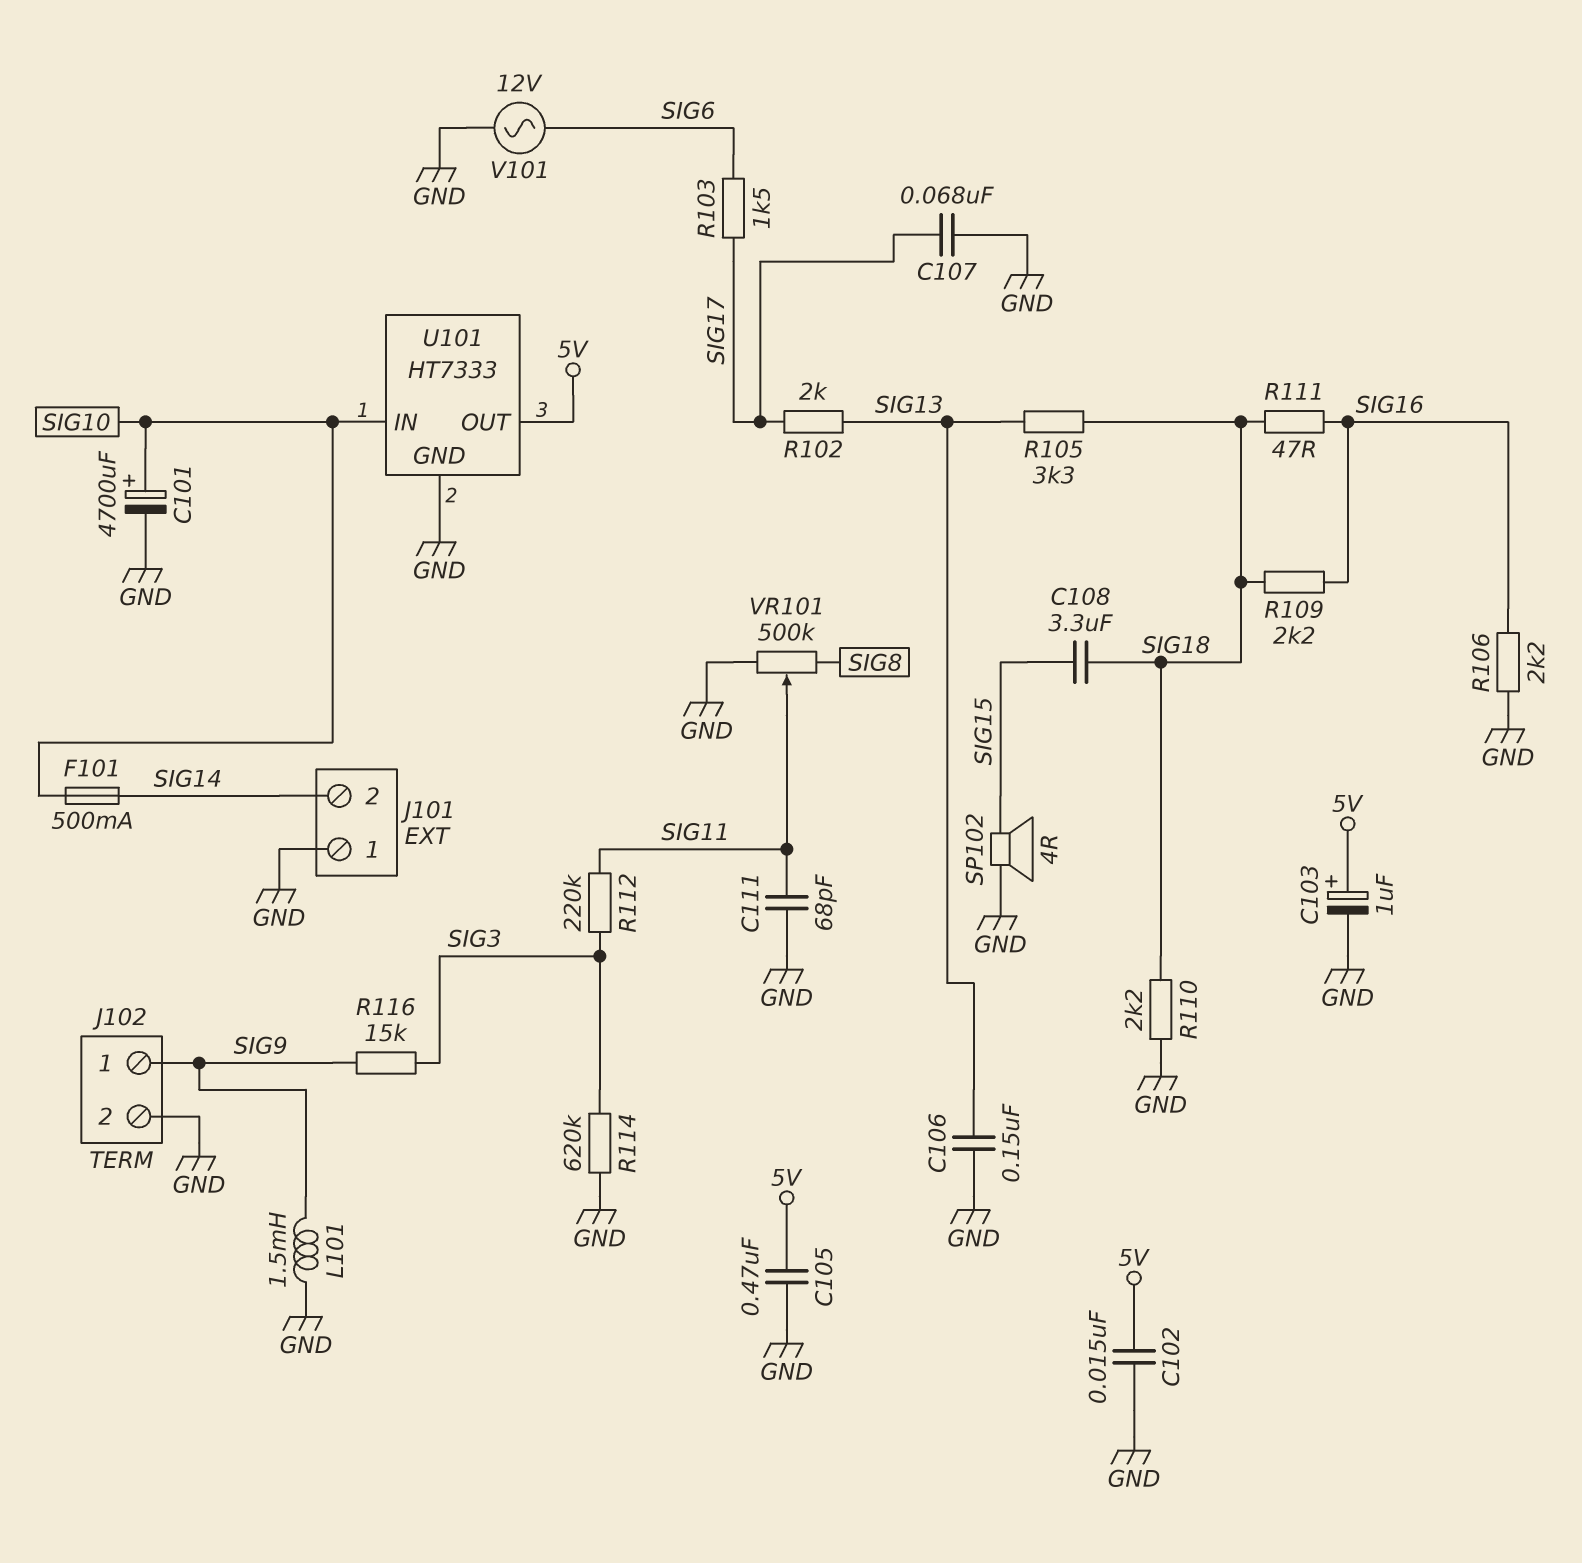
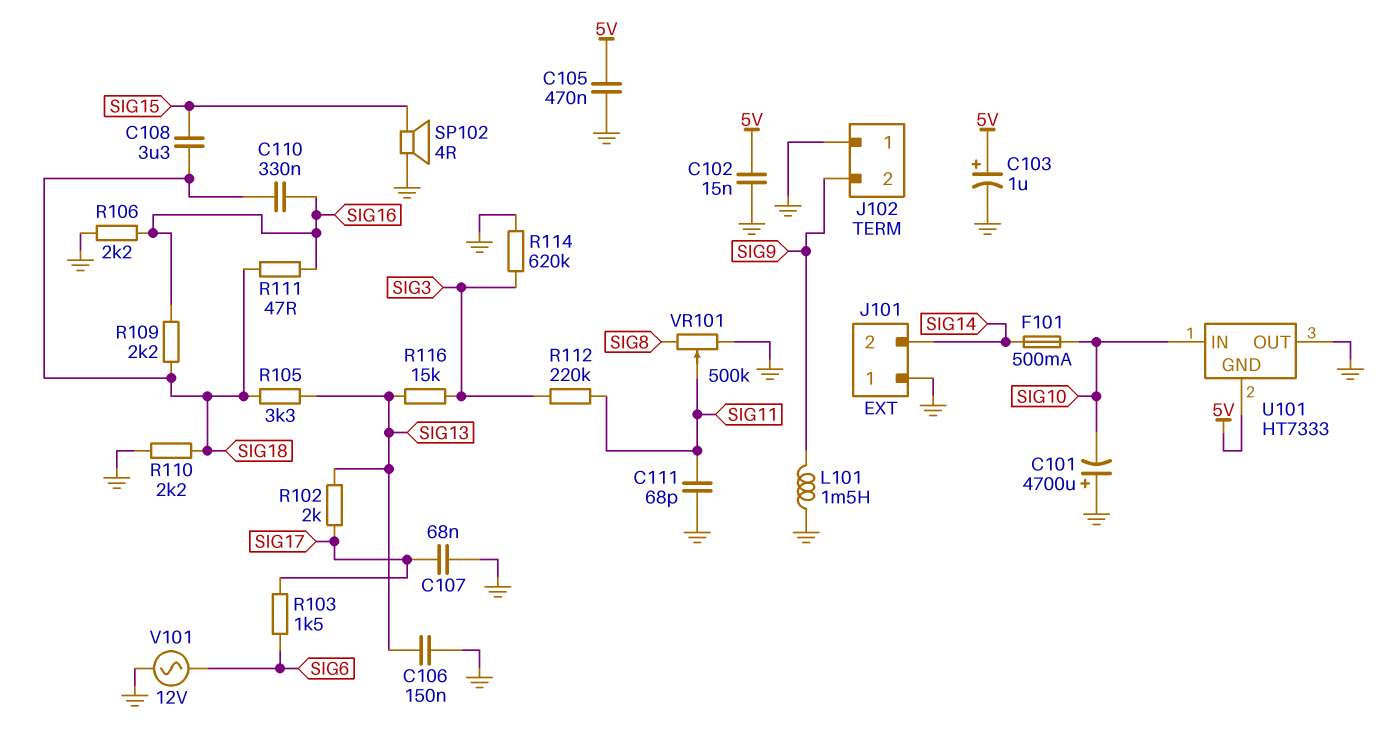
C101: 4700uF (plus SIG10, minus GND) -> 4700uF (plus GND, minus SIG10)
C110: none -> 330nF (SIG16, SIG18)
J102 pin 1: SIG9 -> GND
J102 pin 2: GND -> SIG9
R116: 15k (SIG3, SIG9) -> 15k (SIG3, SIG13)
U101 pin GND: GND -> 5V
U101 pin OUT: 5V -> GND

